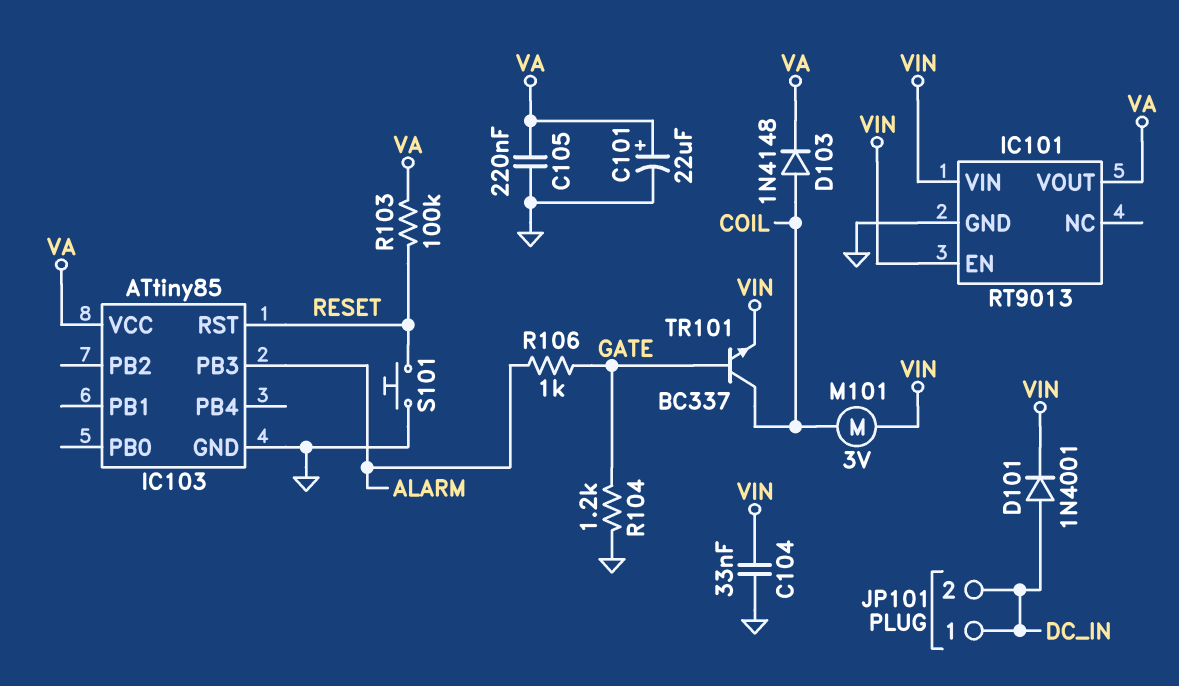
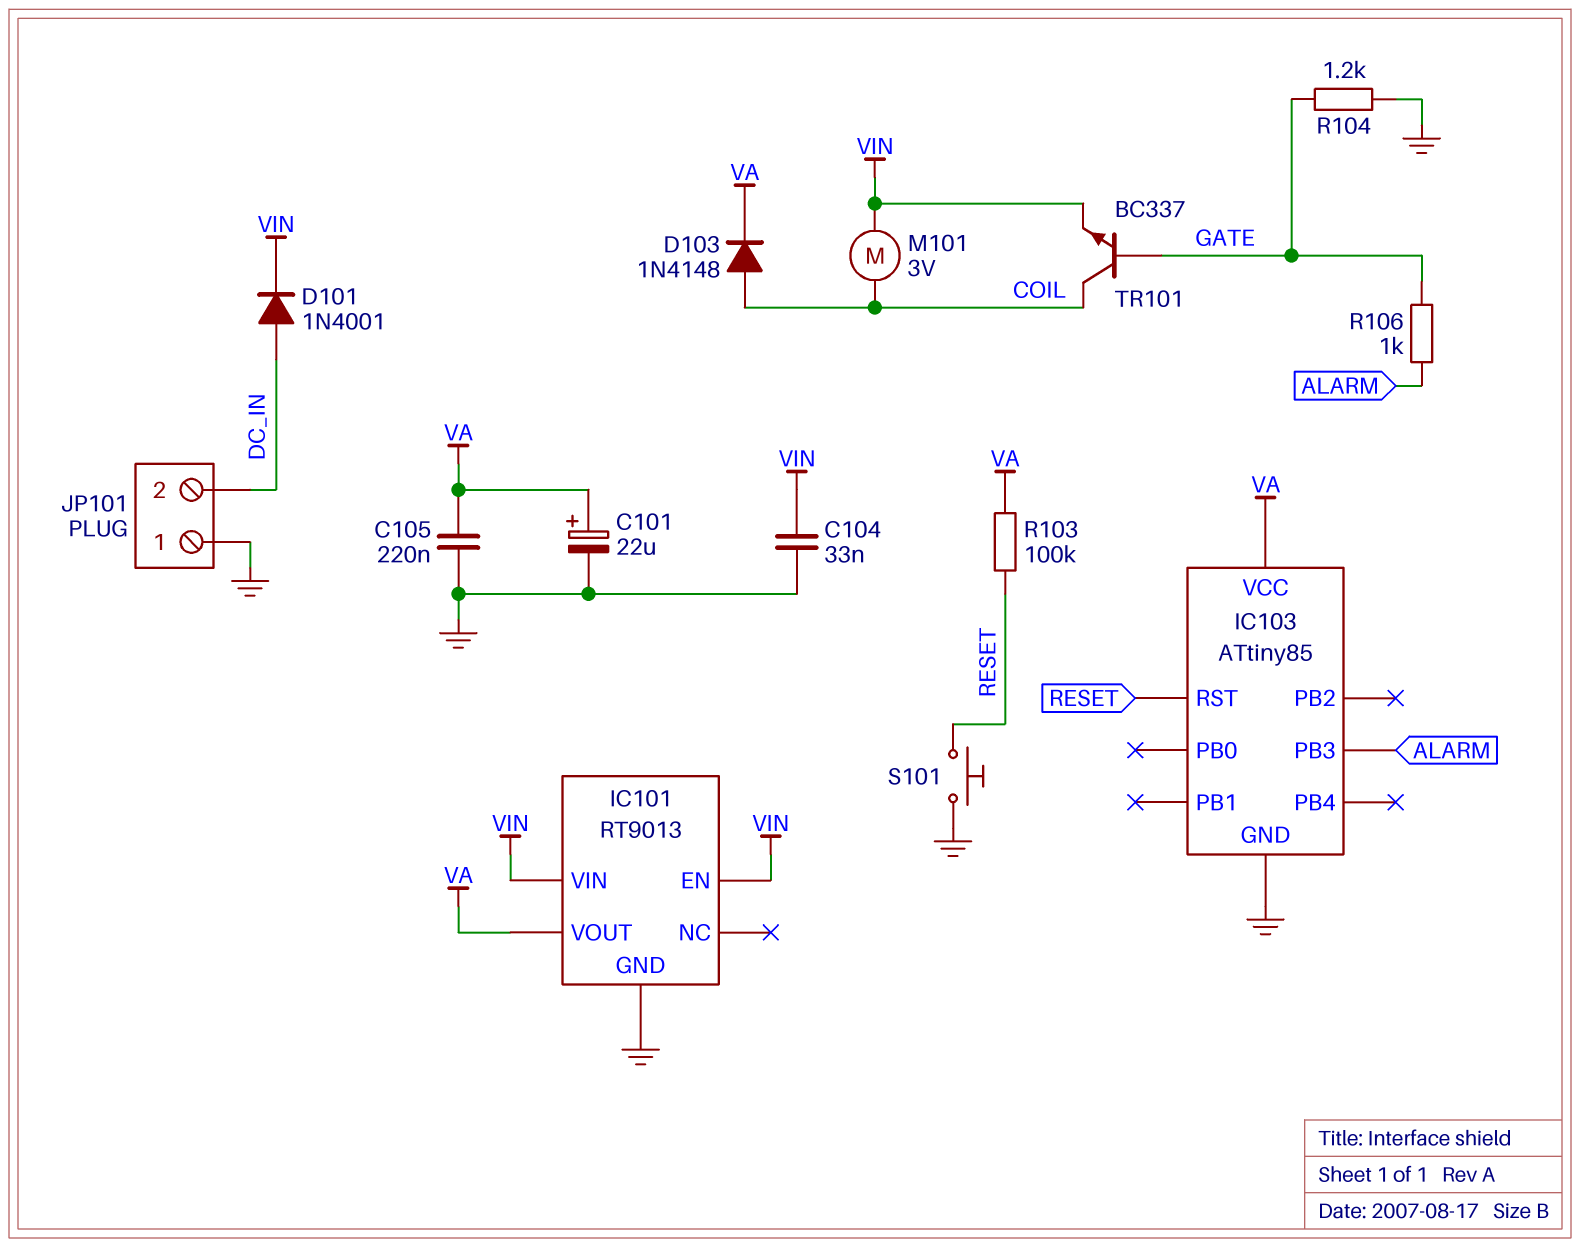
JP101 pin 1: DC_IN -> GND

